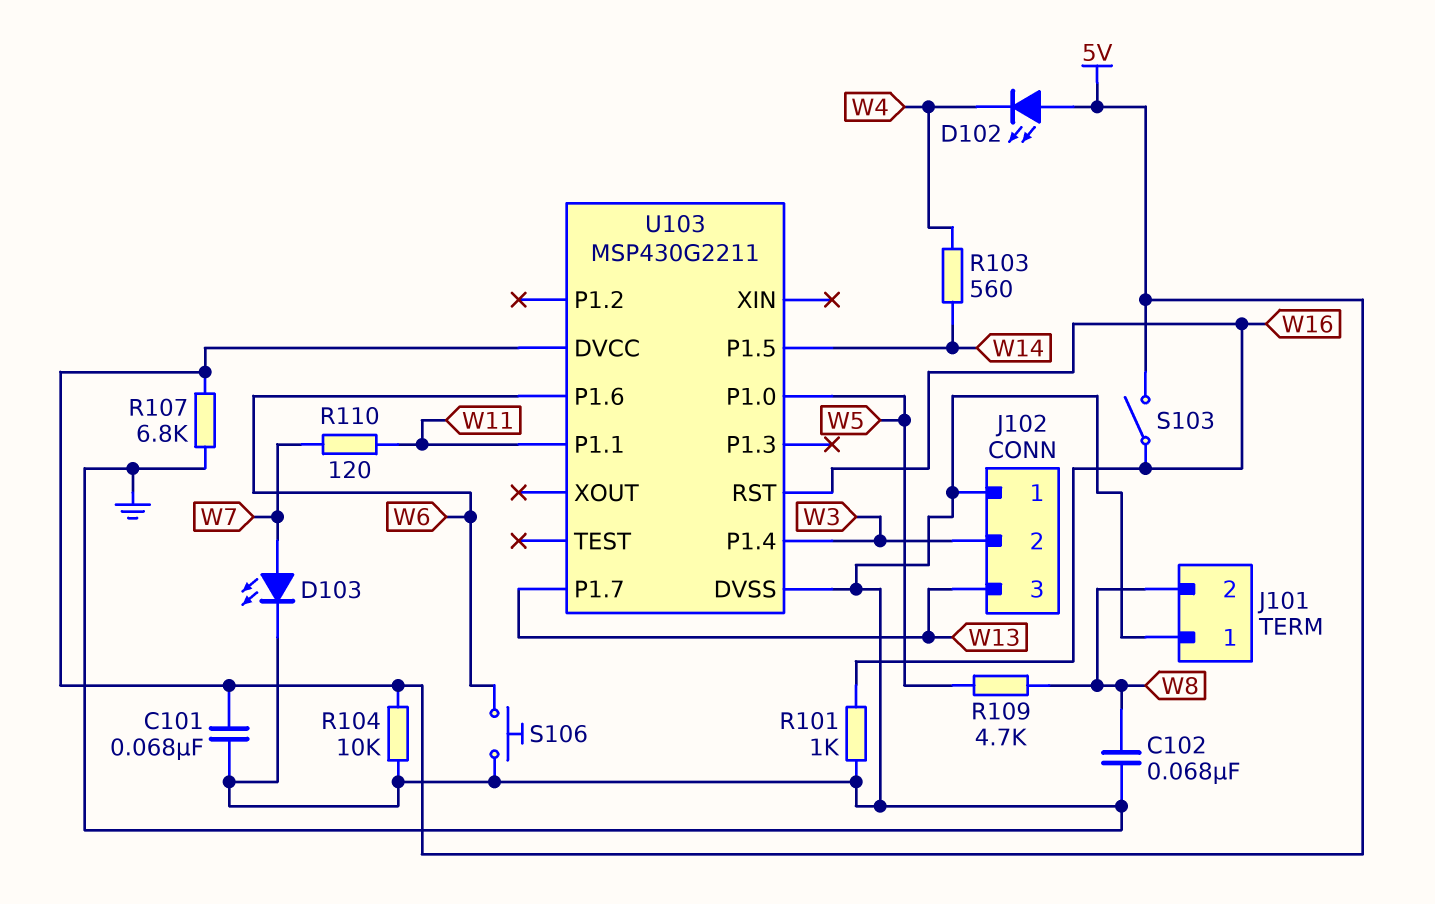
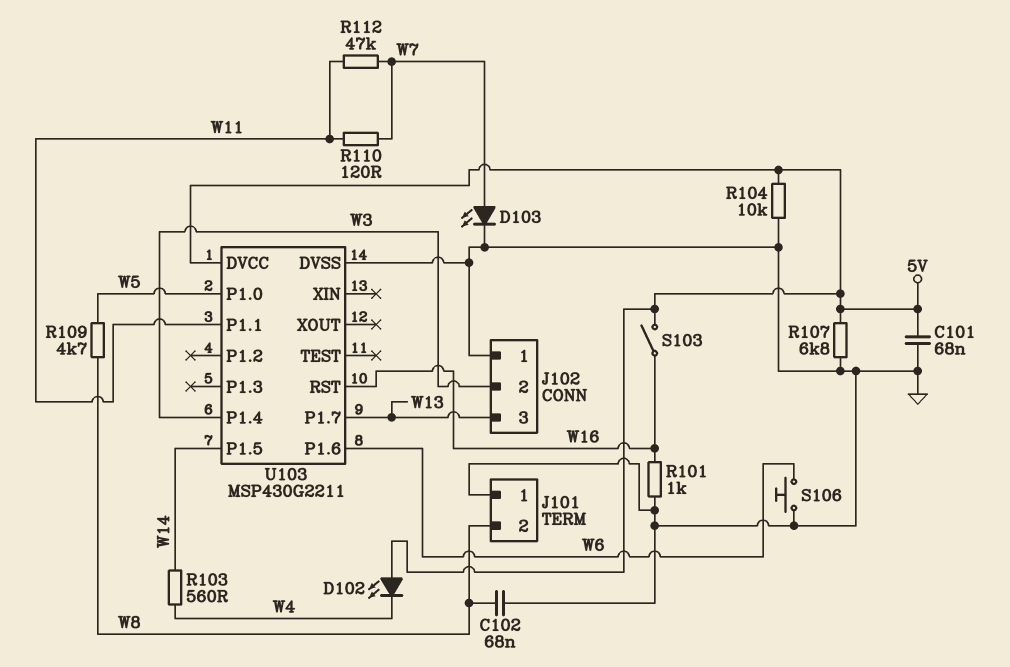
R112: none -> 47k (W7, W11)

